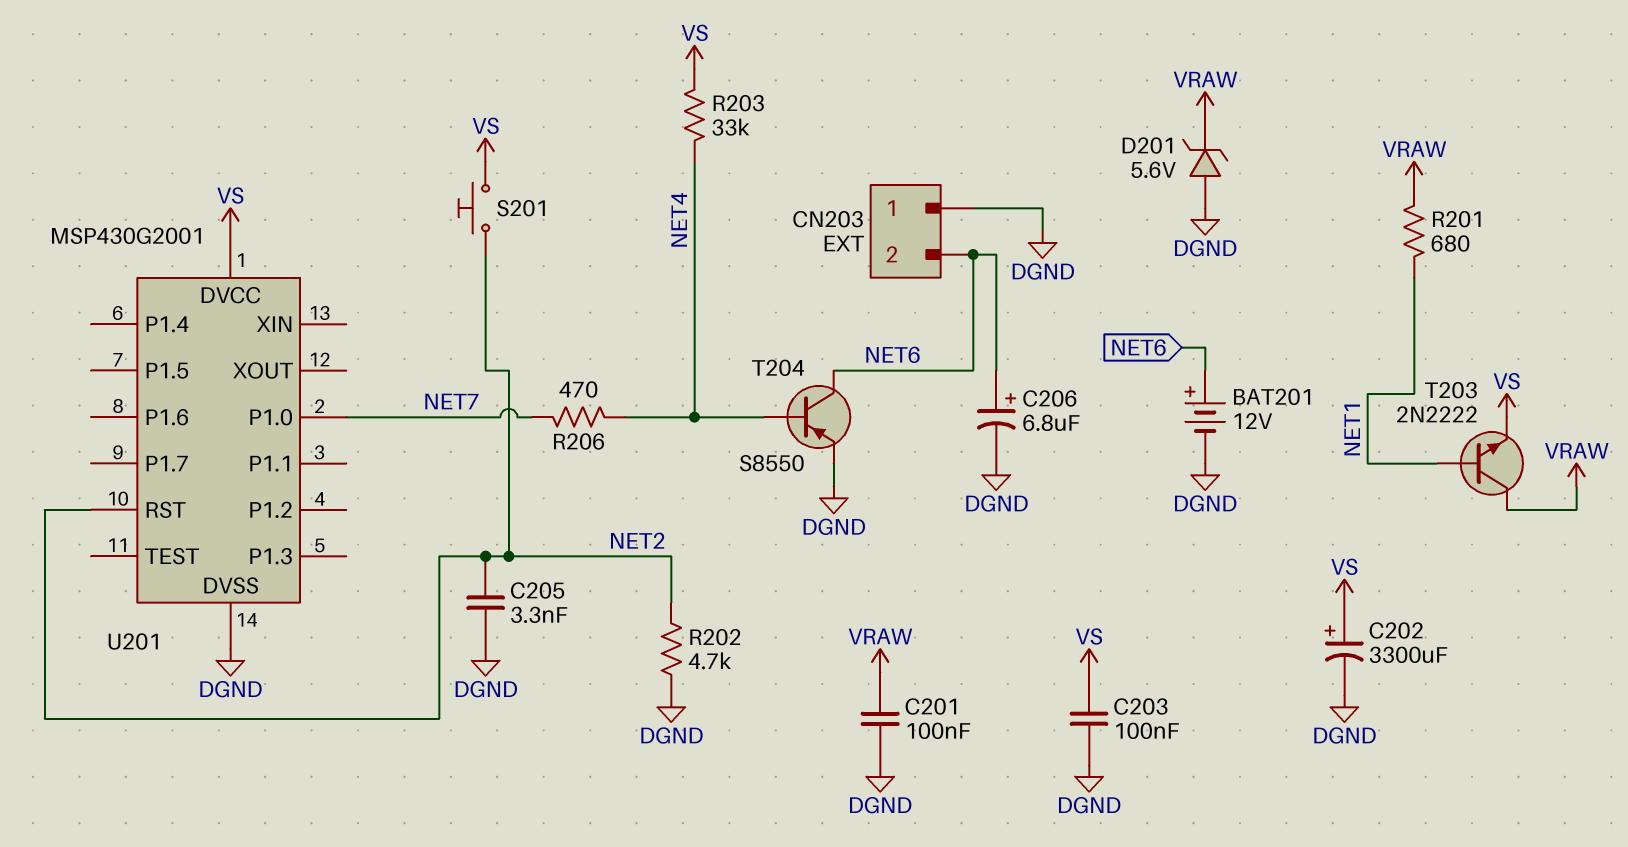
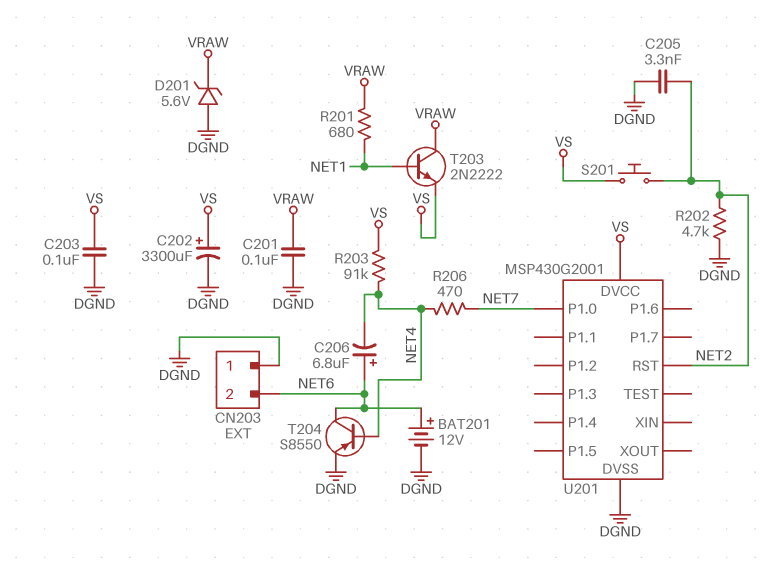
C206: 6.8uF (plus NET6, minus DGND) -> 6.8uF (plus NET6, minus NET4)
R203: 33k (NET4, VS) -> 91k (NET4, VS)

